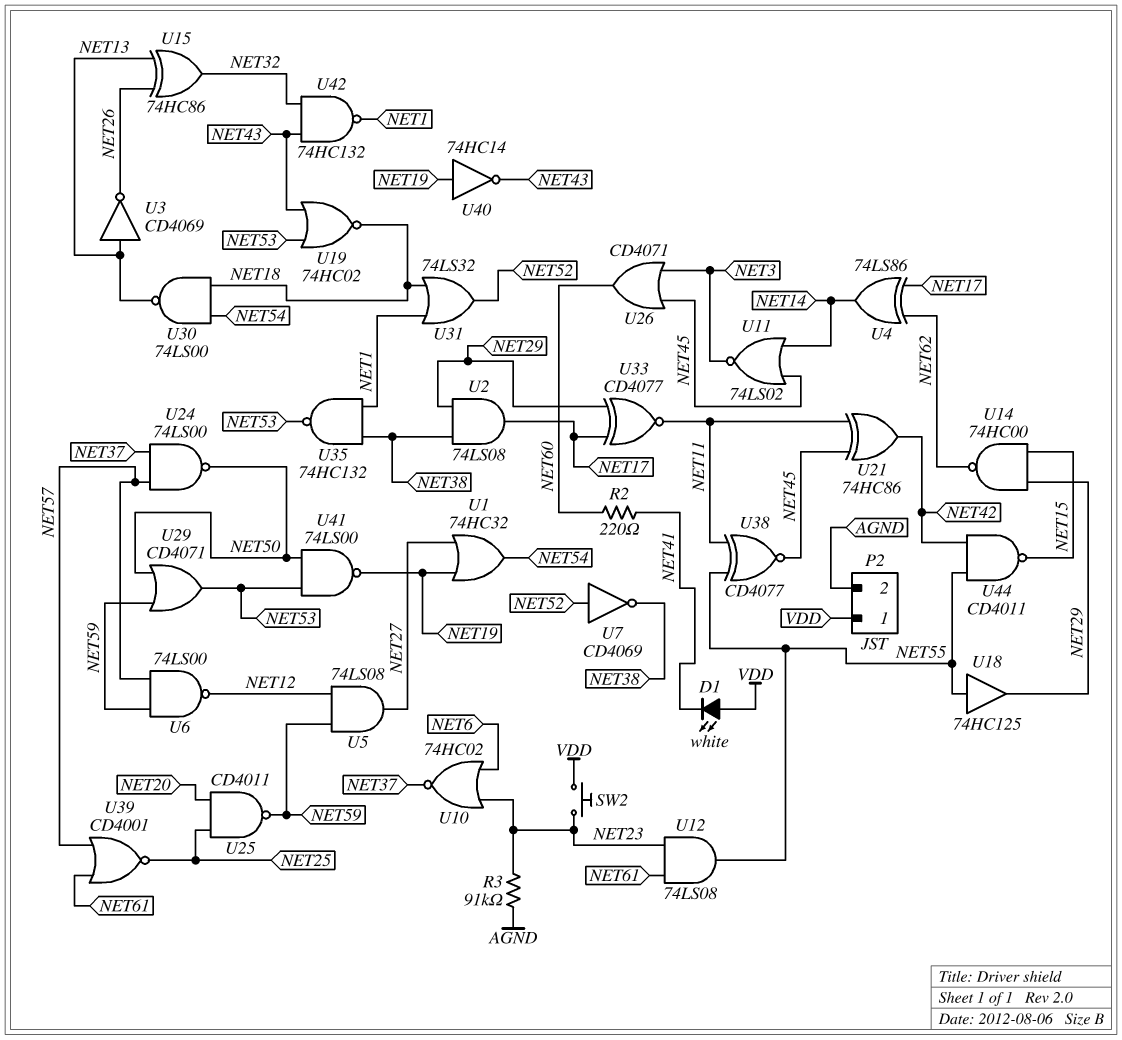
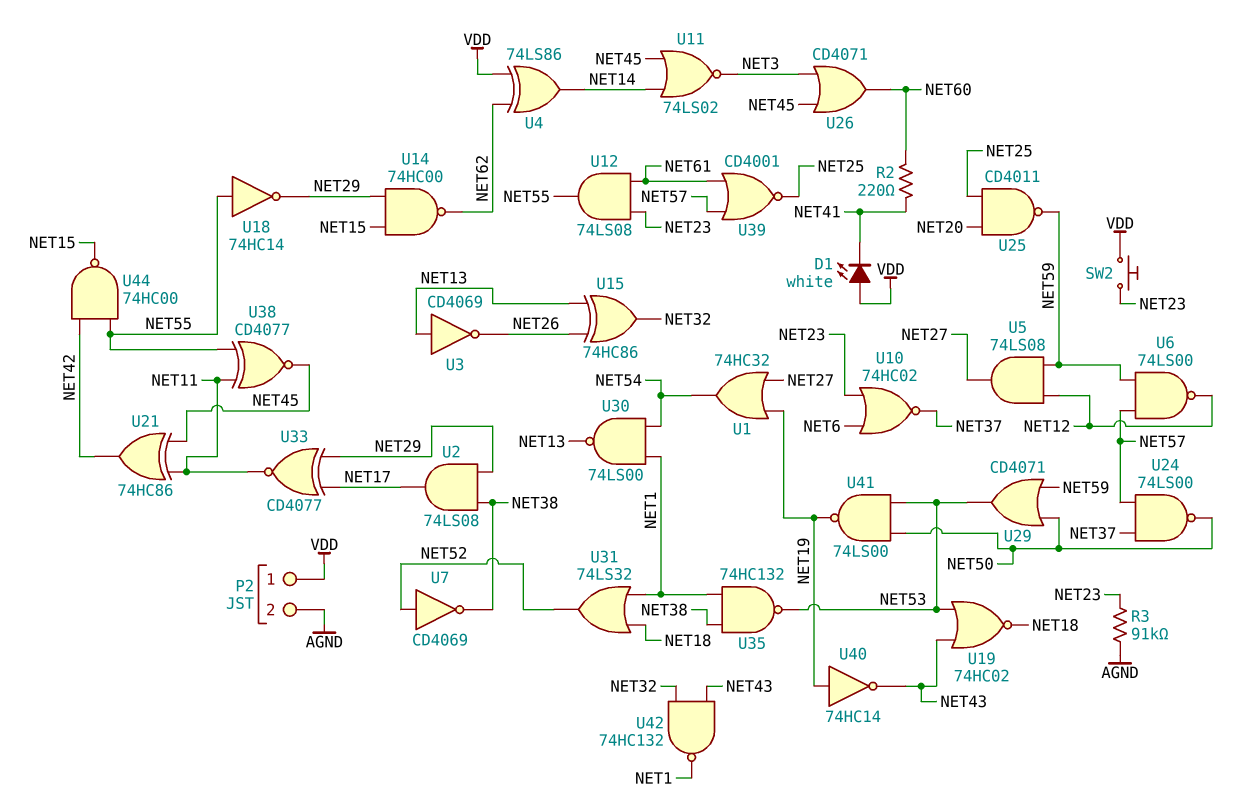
U4: XOR 74LS86 (in NET17, in NET62, out NET14) -> XOR 74LS86 (in NET62, in VDD, out NET14)
U18: buffer 74HC125 (in NET55, out NET29) -> NOT 74HC14 (in NET55, out NET29)
U30: NAND 74LS00 (in NET18, in NET54, out NET13) -> NAND 74LS00 (in NET1, in NET54, out NET13)
U44: NAND CD4011 (in NET42, in NET55, out NET15) -> NAND 74HC00 (in NET42, in NET55, out NET15)

